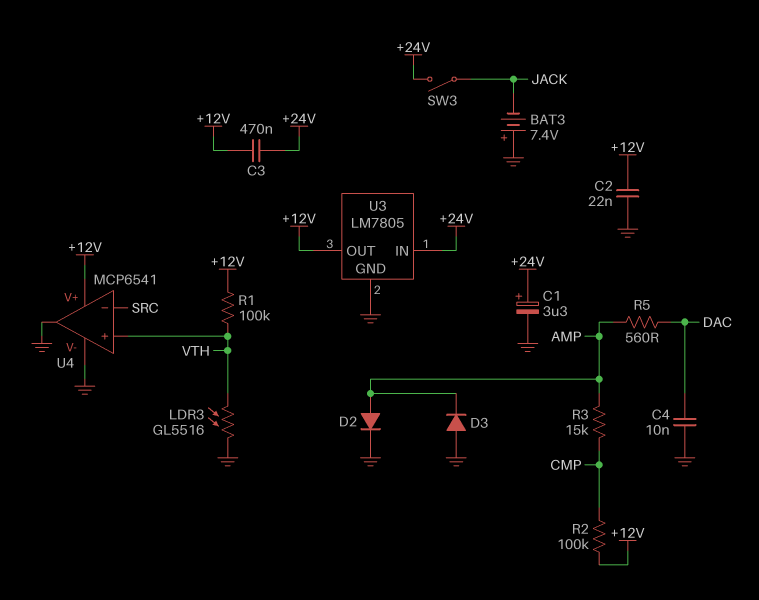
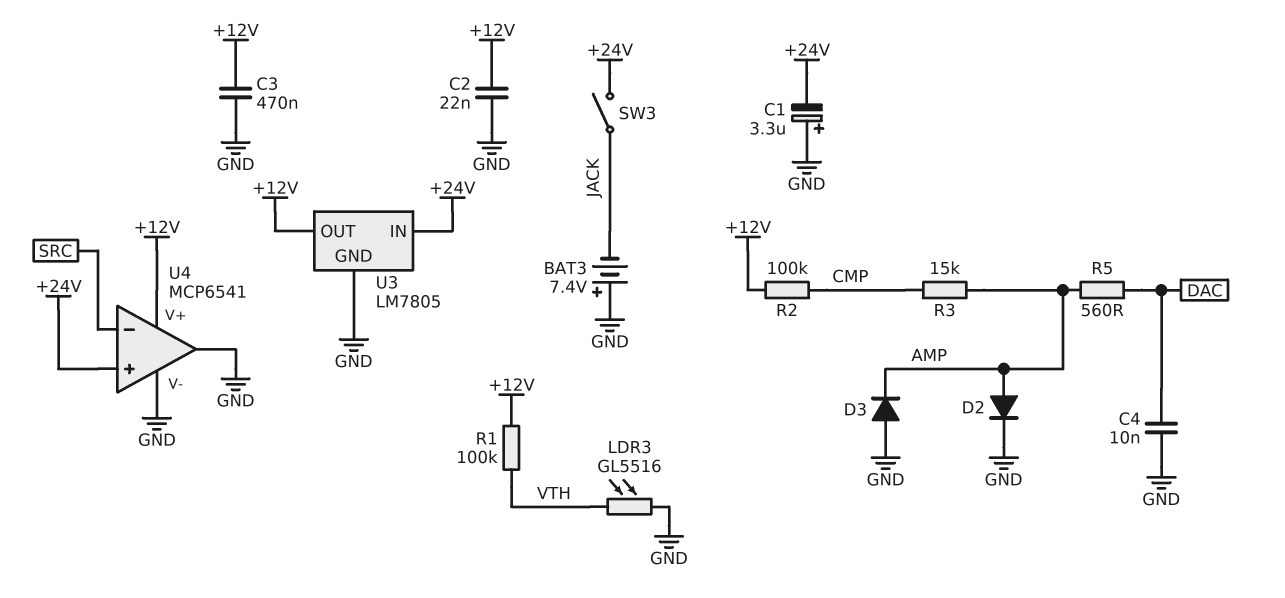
C1: 3.3uF (plus +24V, minus GND) -> 3.3uF (plus GND, minus +24V)
C3: 470nF (+12V, +24V) -> 470nF (+12V, GND)
U4 pin in+: VTH -> +24V

